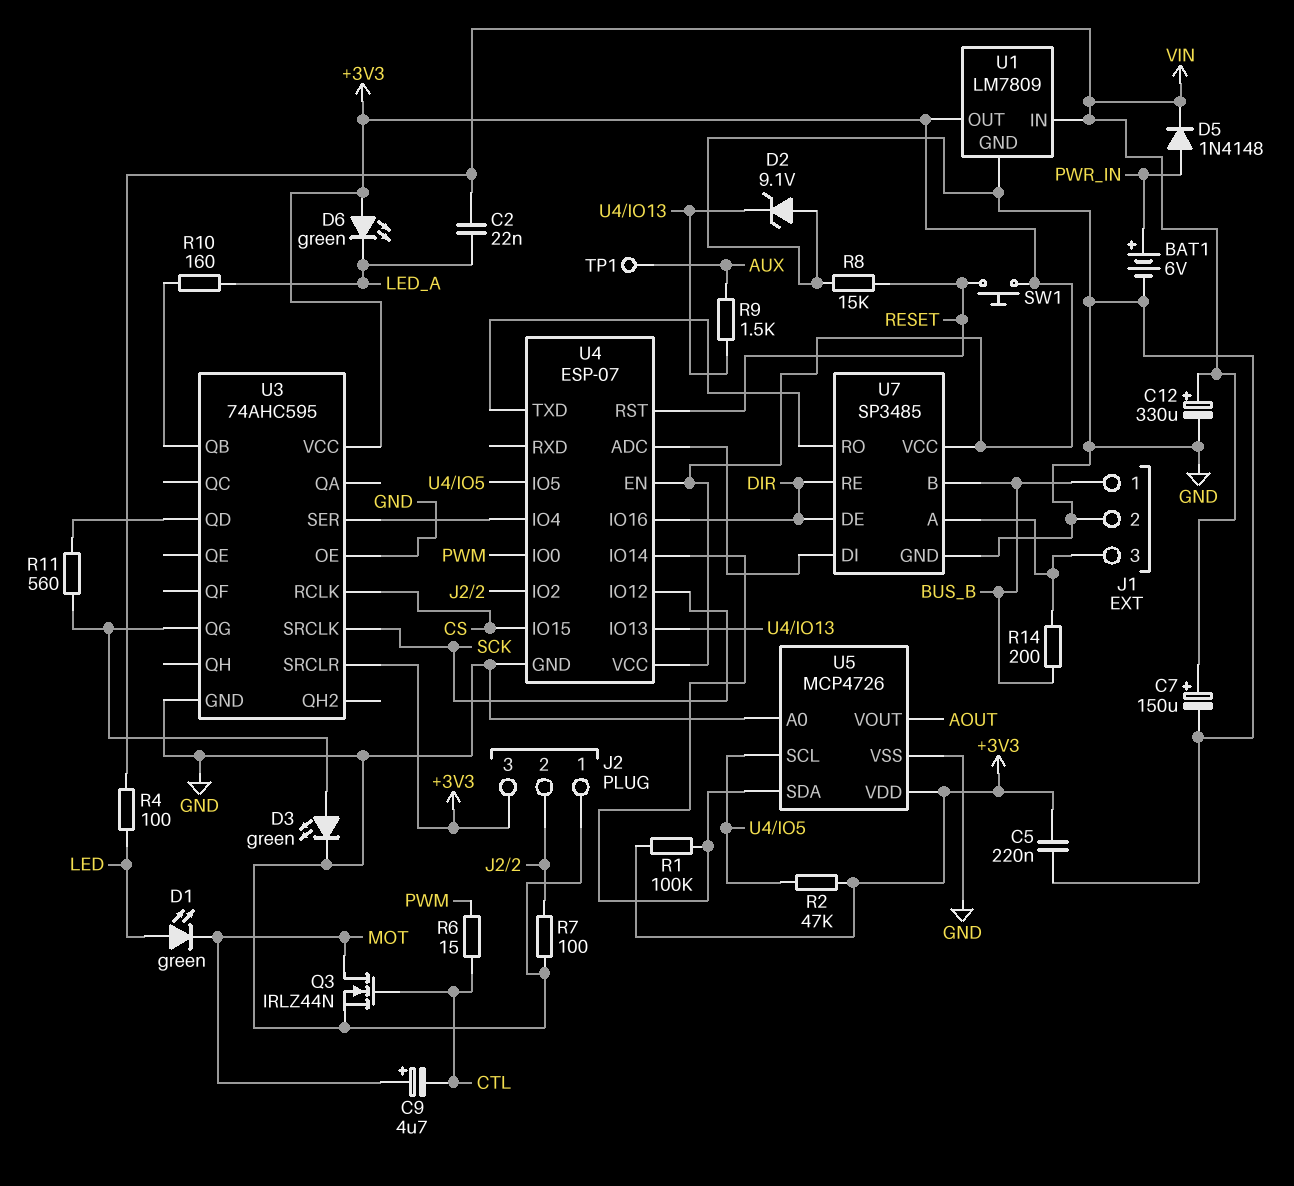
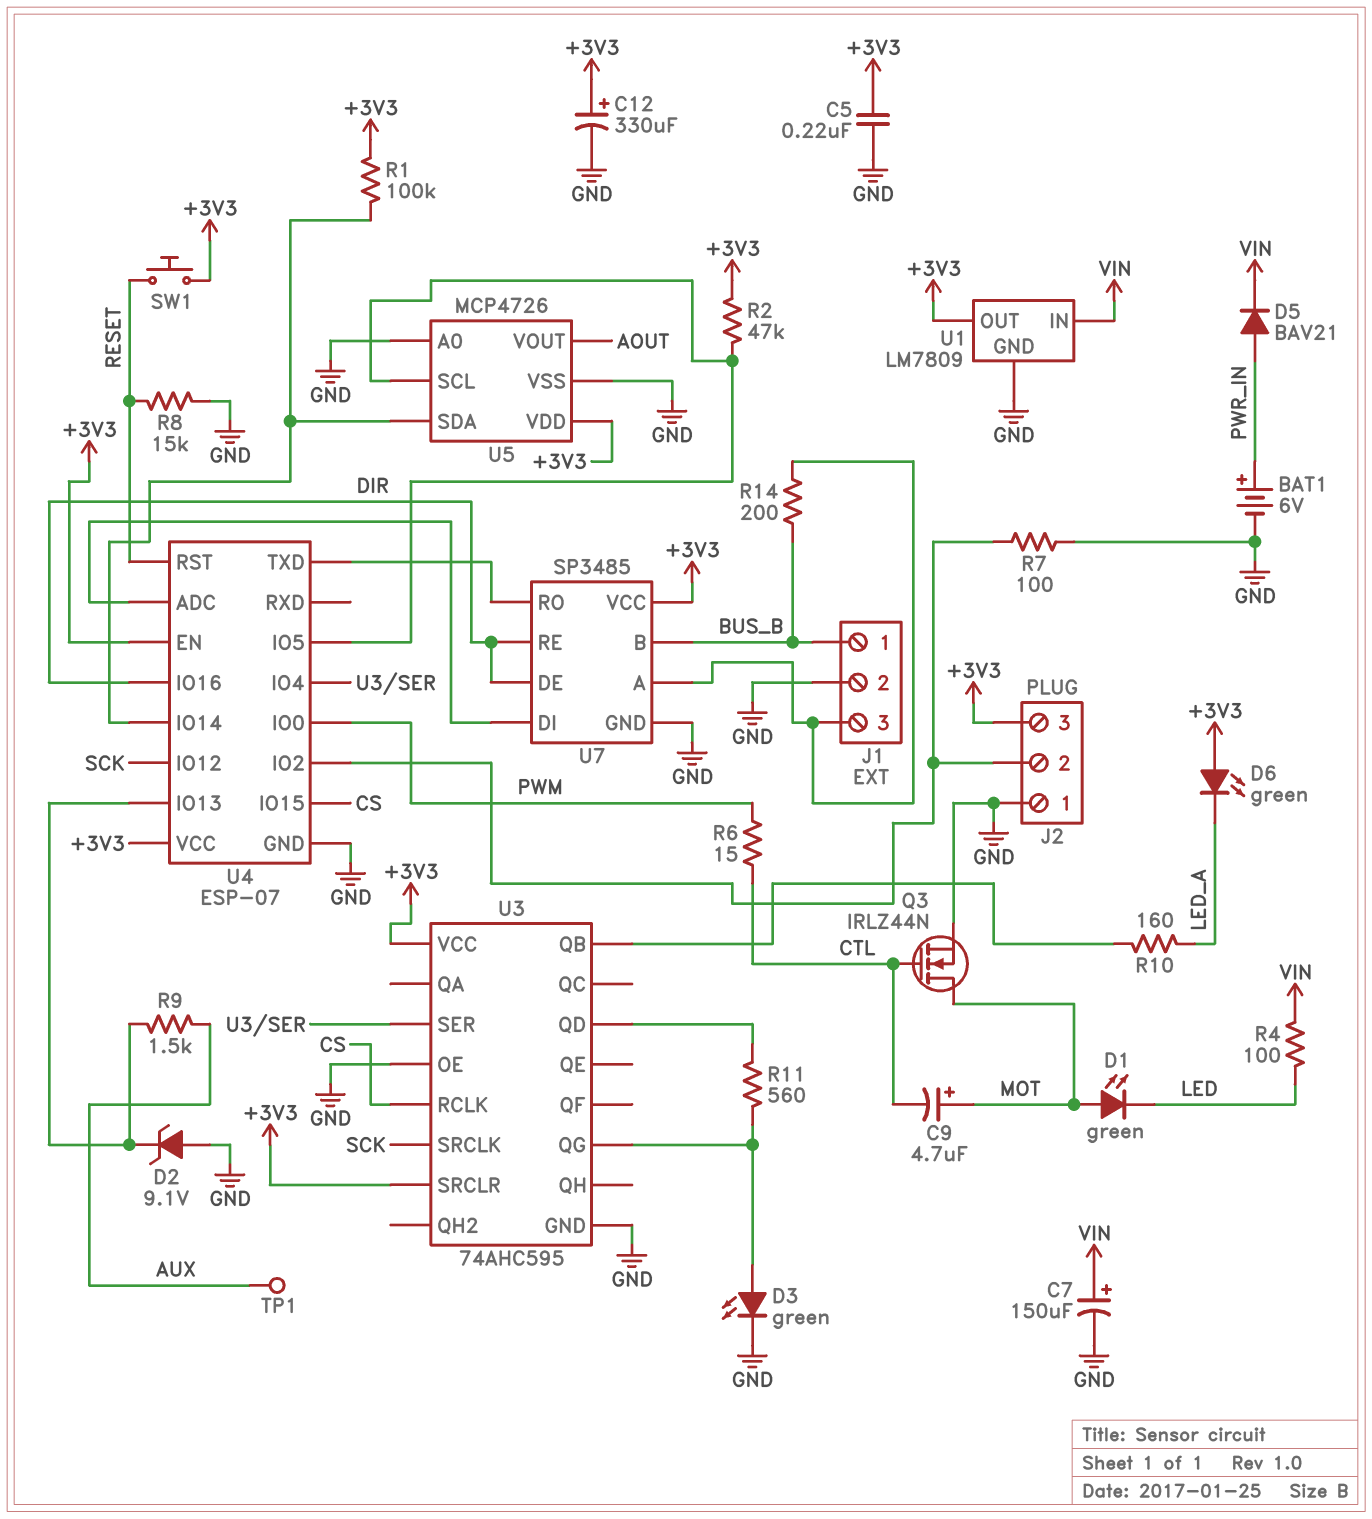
C2: 22nF (LED_A, VIN) -> none
C12: 330uF (plus VIN, minus GND) -> 330uF (plus +3V3, minus GND)
D1: LED green (A LED, K MOT) -> LED green (A MOT, K LED)
D5: diode 1N4148 (A PWR_IN, K VIN) -> diode BAV21 (A PWR_IN, K VIN)

